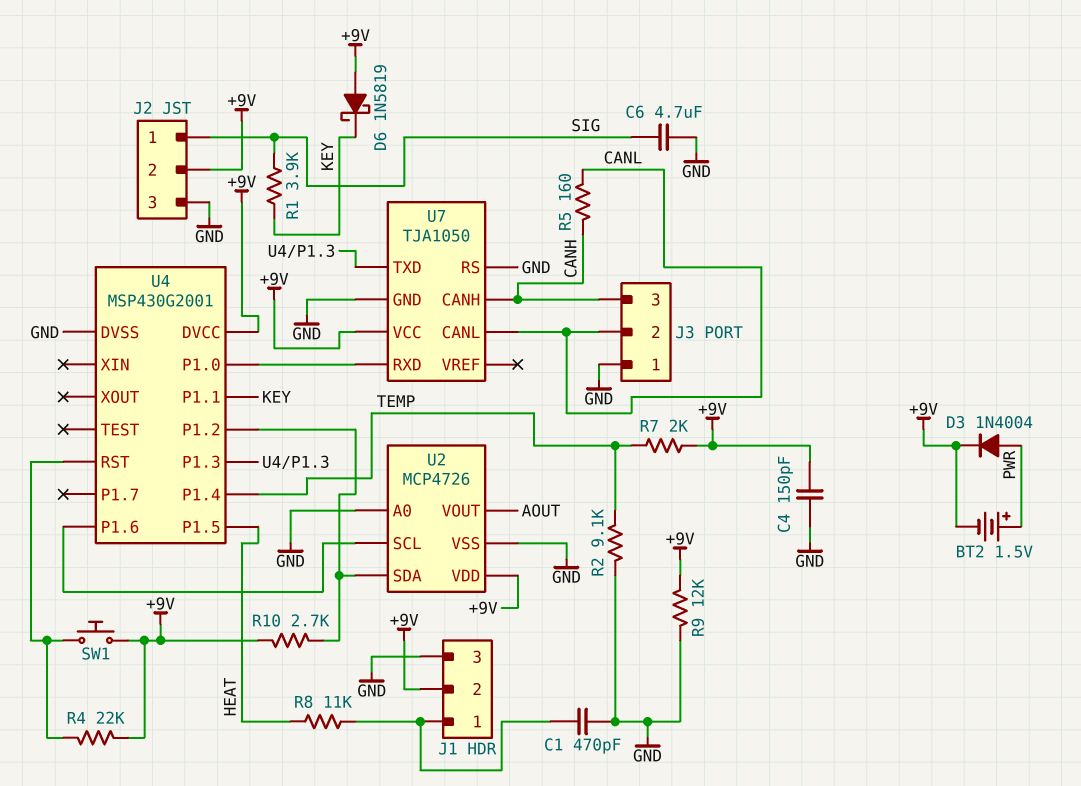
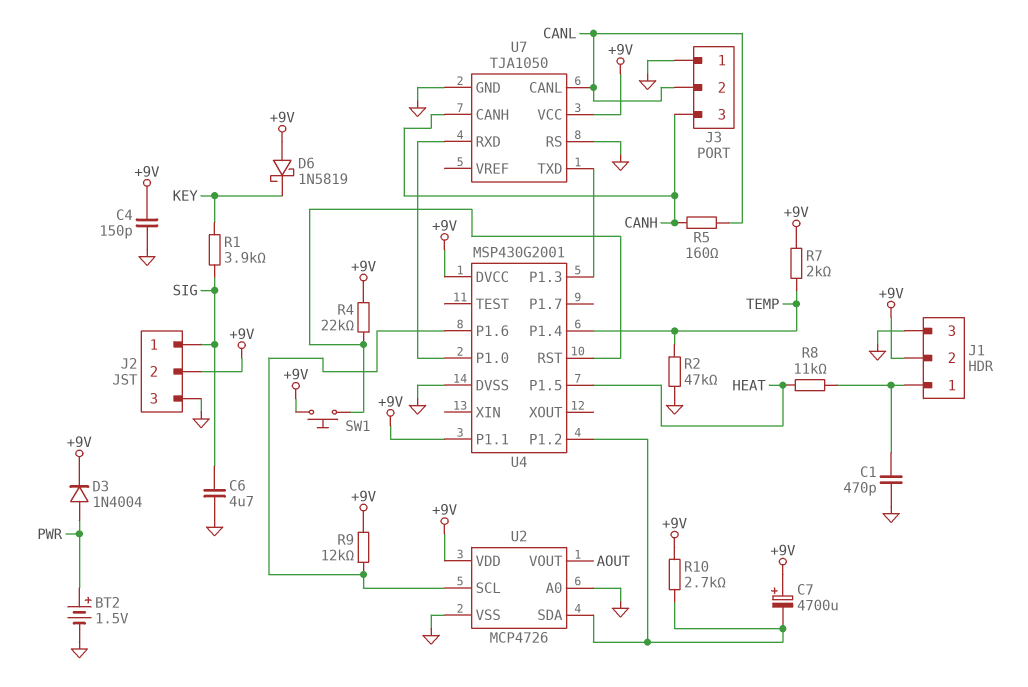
BT2: 1.5V (plus PWR, minus +9V) -> 1.5V (plus PWR, minus GND)
C7: none -> 4700uF (plus +9V, minus U2/SDA)
R2: 9.1k (GND, TEMP) -> 47k (GND, TEMP)
R9: 12k (+9V, GND) -> 12k (+9V, U2/SCL)
U4 pin P1.1: KEY -> +9V

